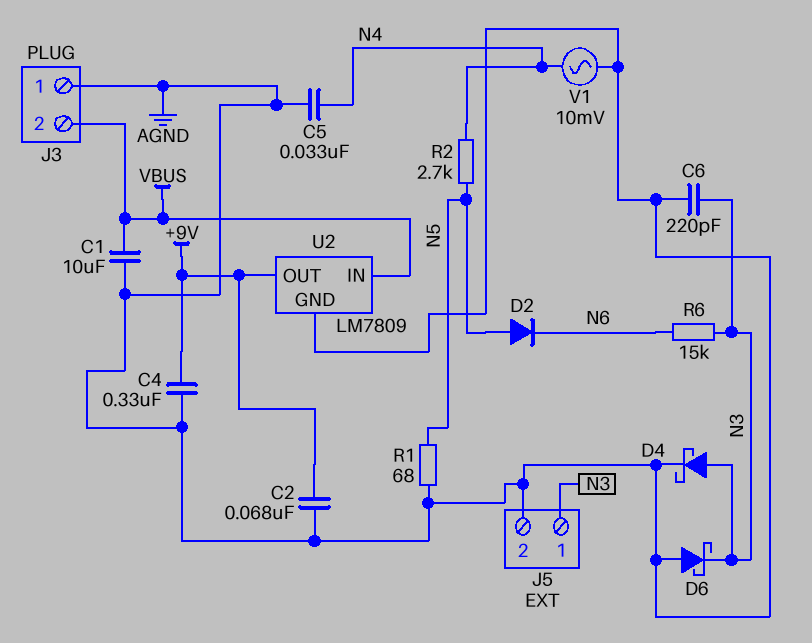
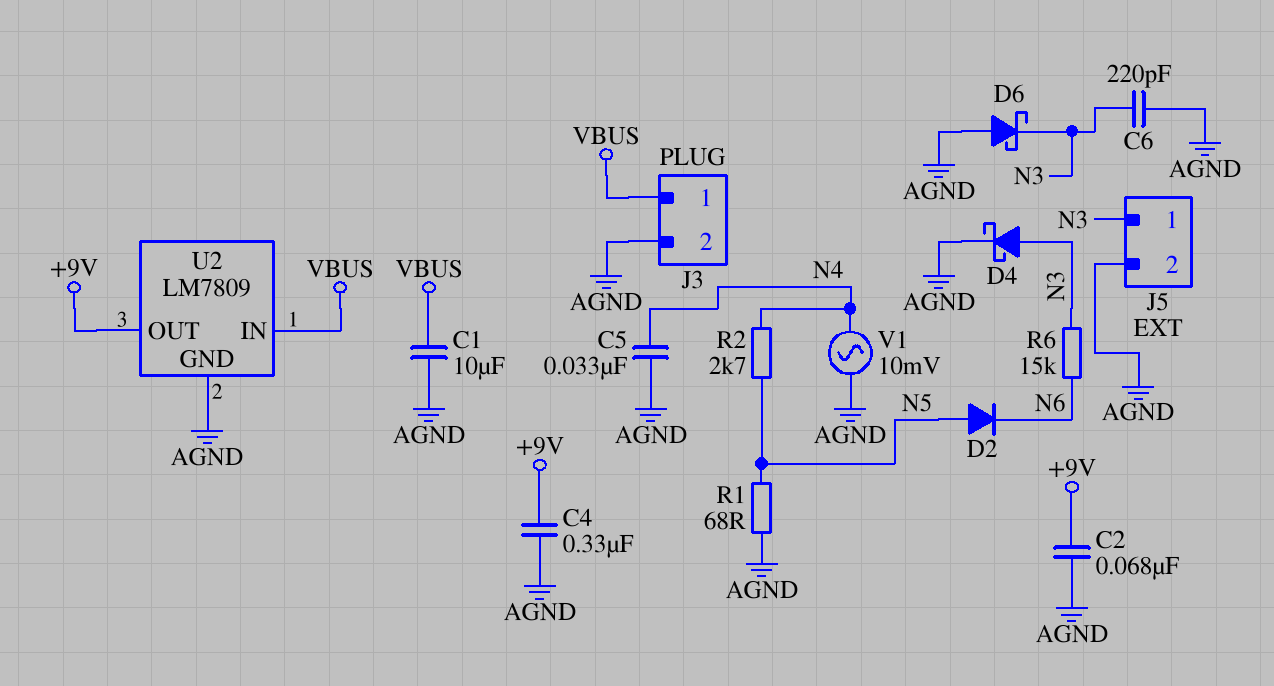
J3 pin 1: AGND -> VBUS
J3 pin 2: VBUS -> AGND

